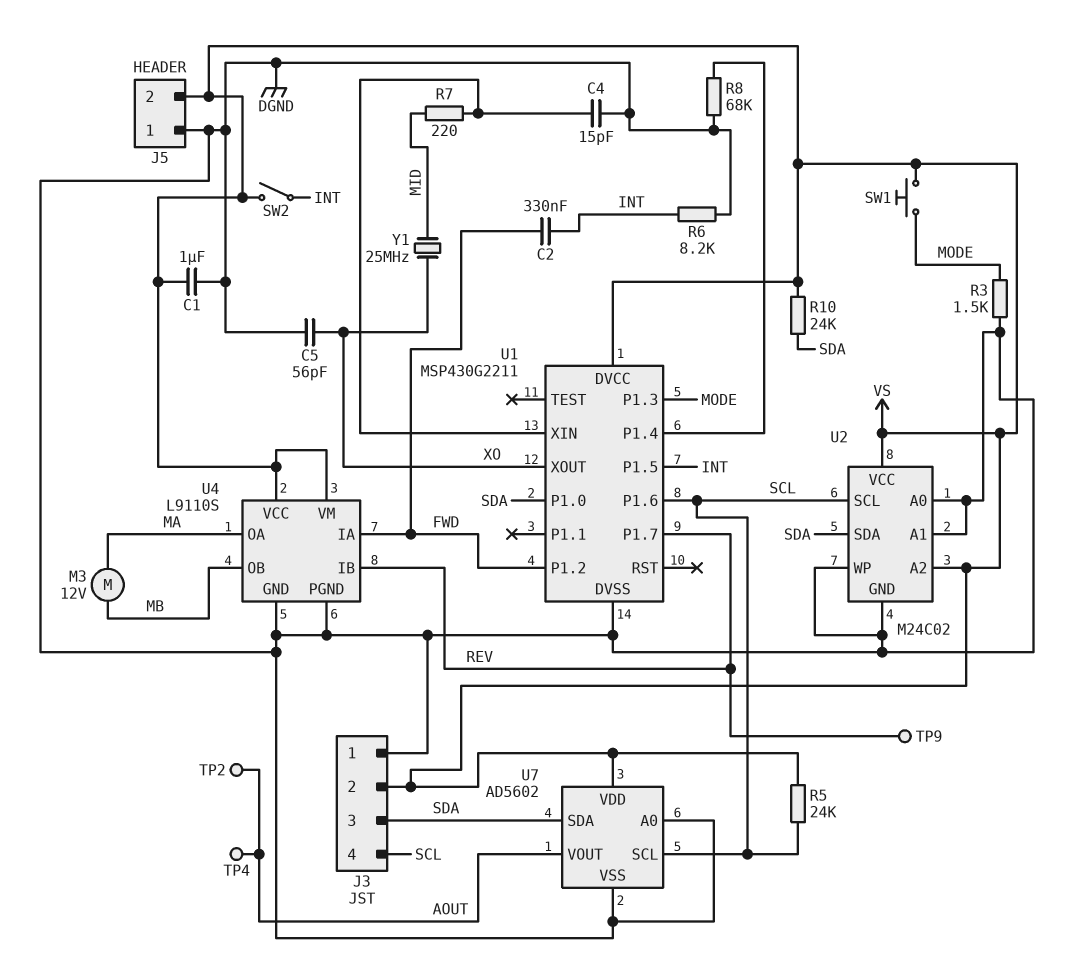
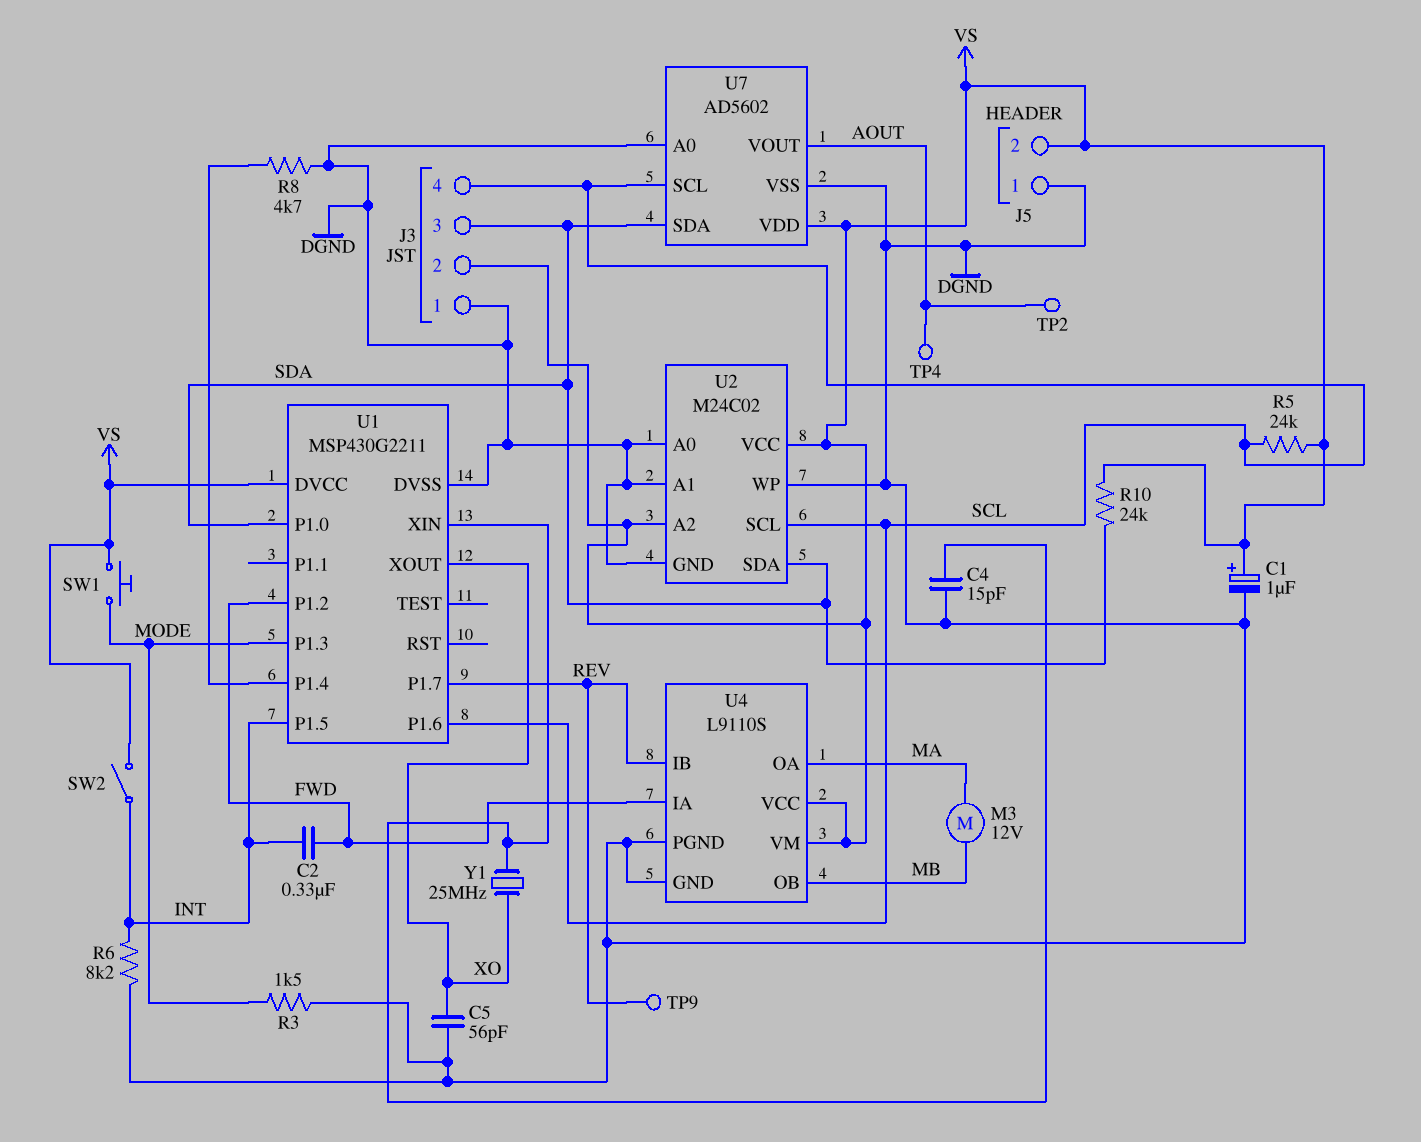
C1: 1uF (DGND, VS) -> 1uF (plus VS, minus DGND)
R7: 220 (MID, U1/XIN) -> none
R8: 68k (DGND, U1/P1.4) -> 4.7k (DGND, U1/P1.4)
Y1: 25MHz (MID, XO) -> 25MHz (U1/XIN, XO)

